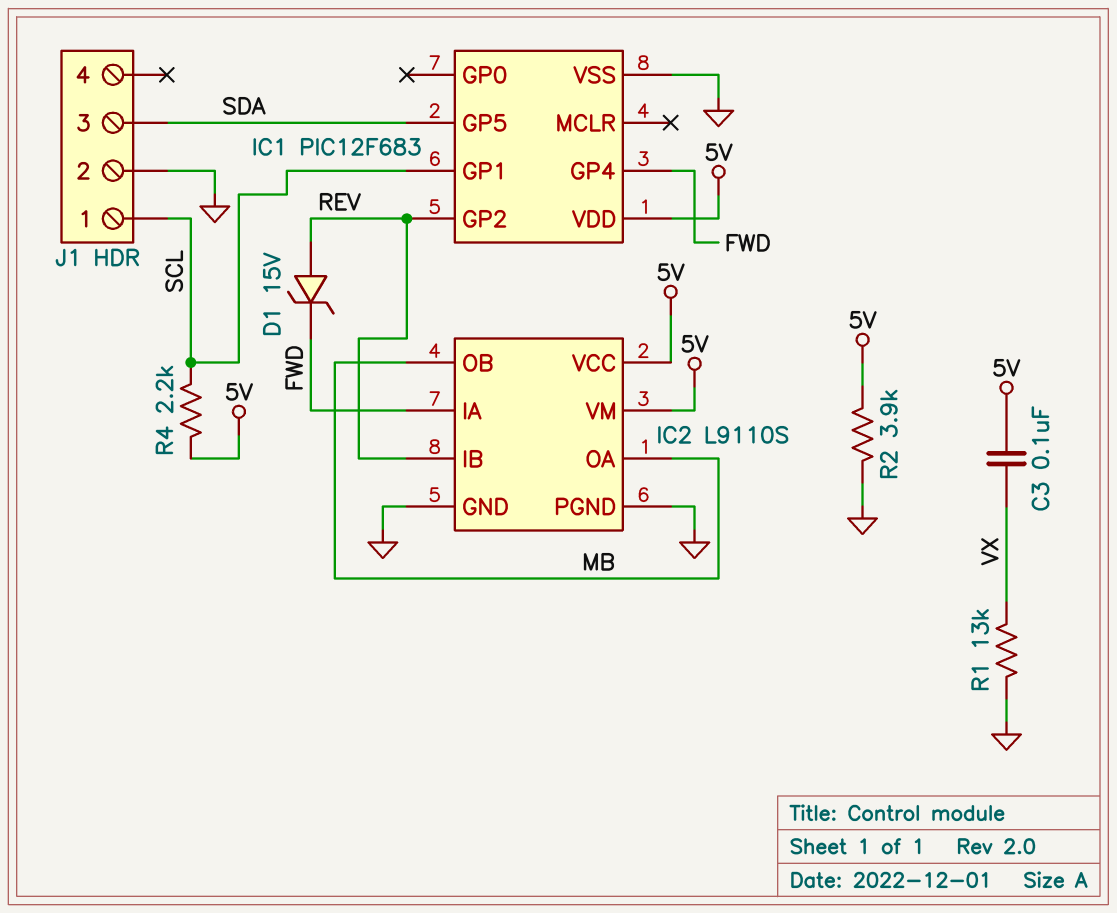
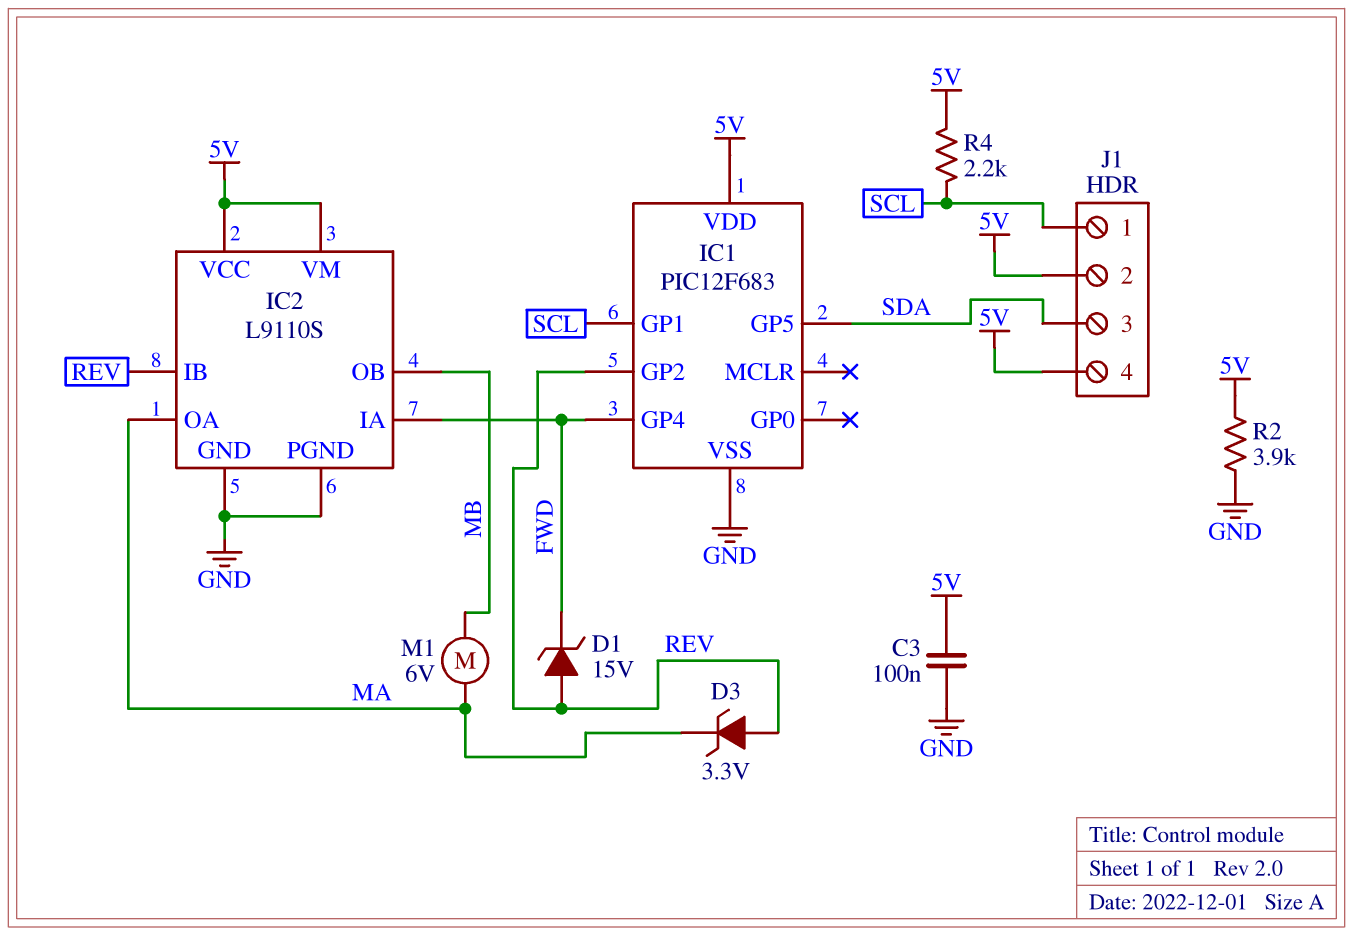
C3: 100nF (5V, VX) -> 100nF (5V, GND)
D3: none -> zener 3.3V (A REV, K MA)
IC2 pin OA: MB -> MA
J1 pin 2: GND -> 5V
J1 pin 4: none -> 5V
M1: none -> motor 6V (MA, MB)
R1: 13k (GND, VX) -> none

